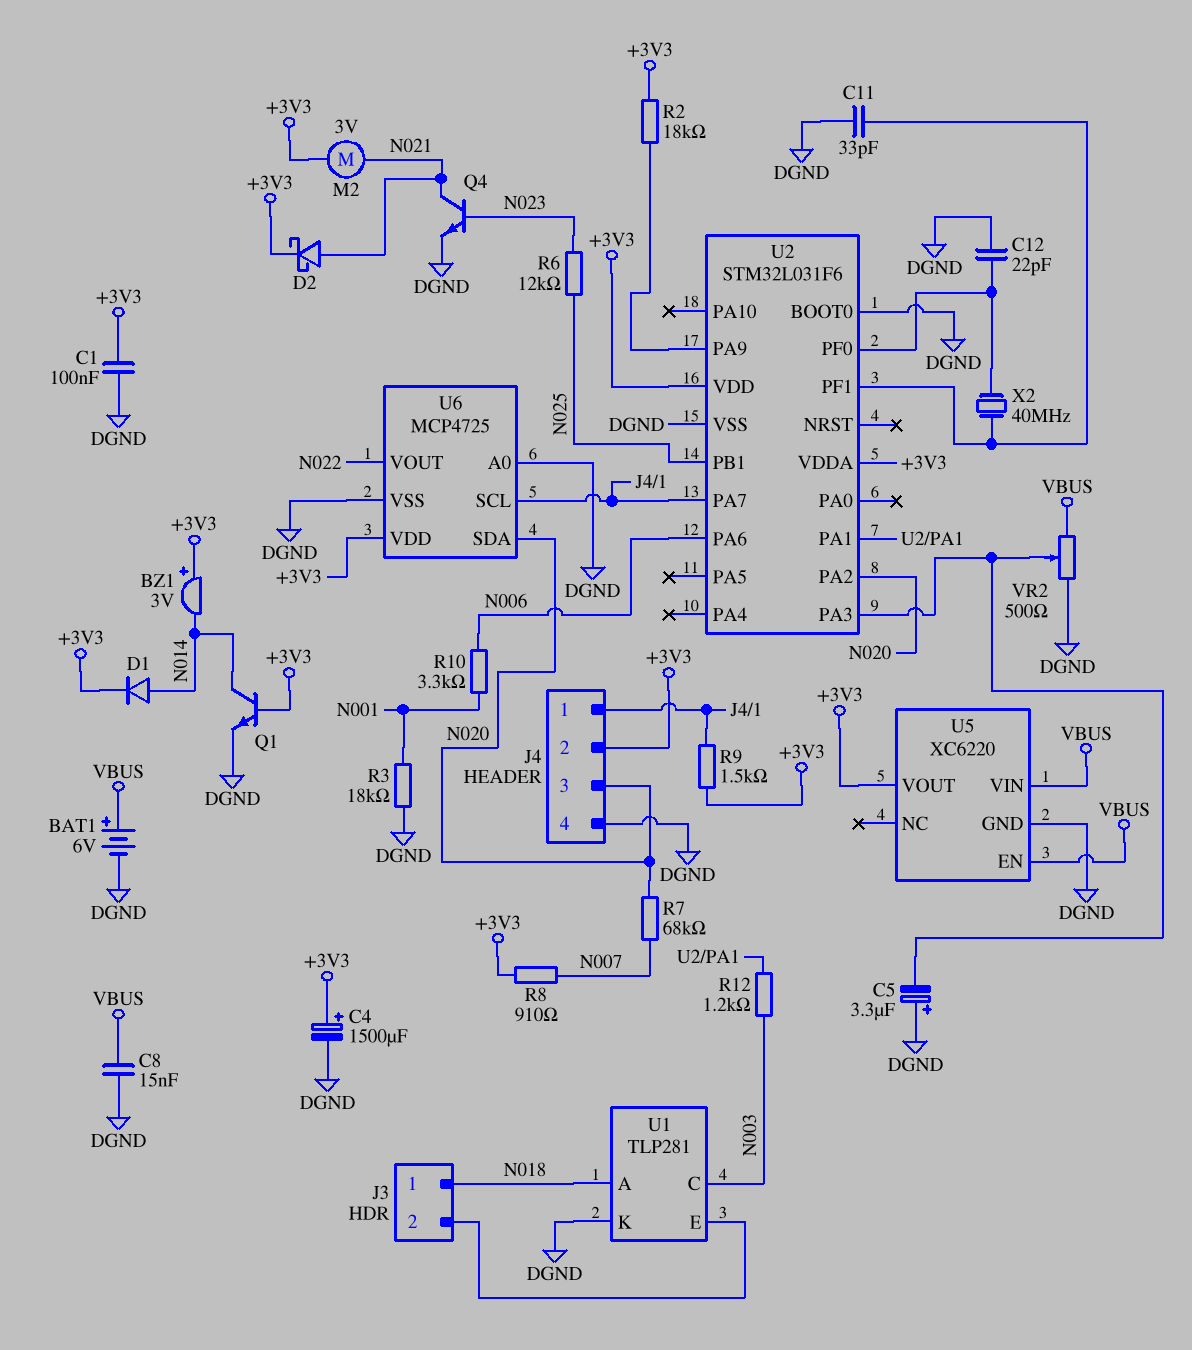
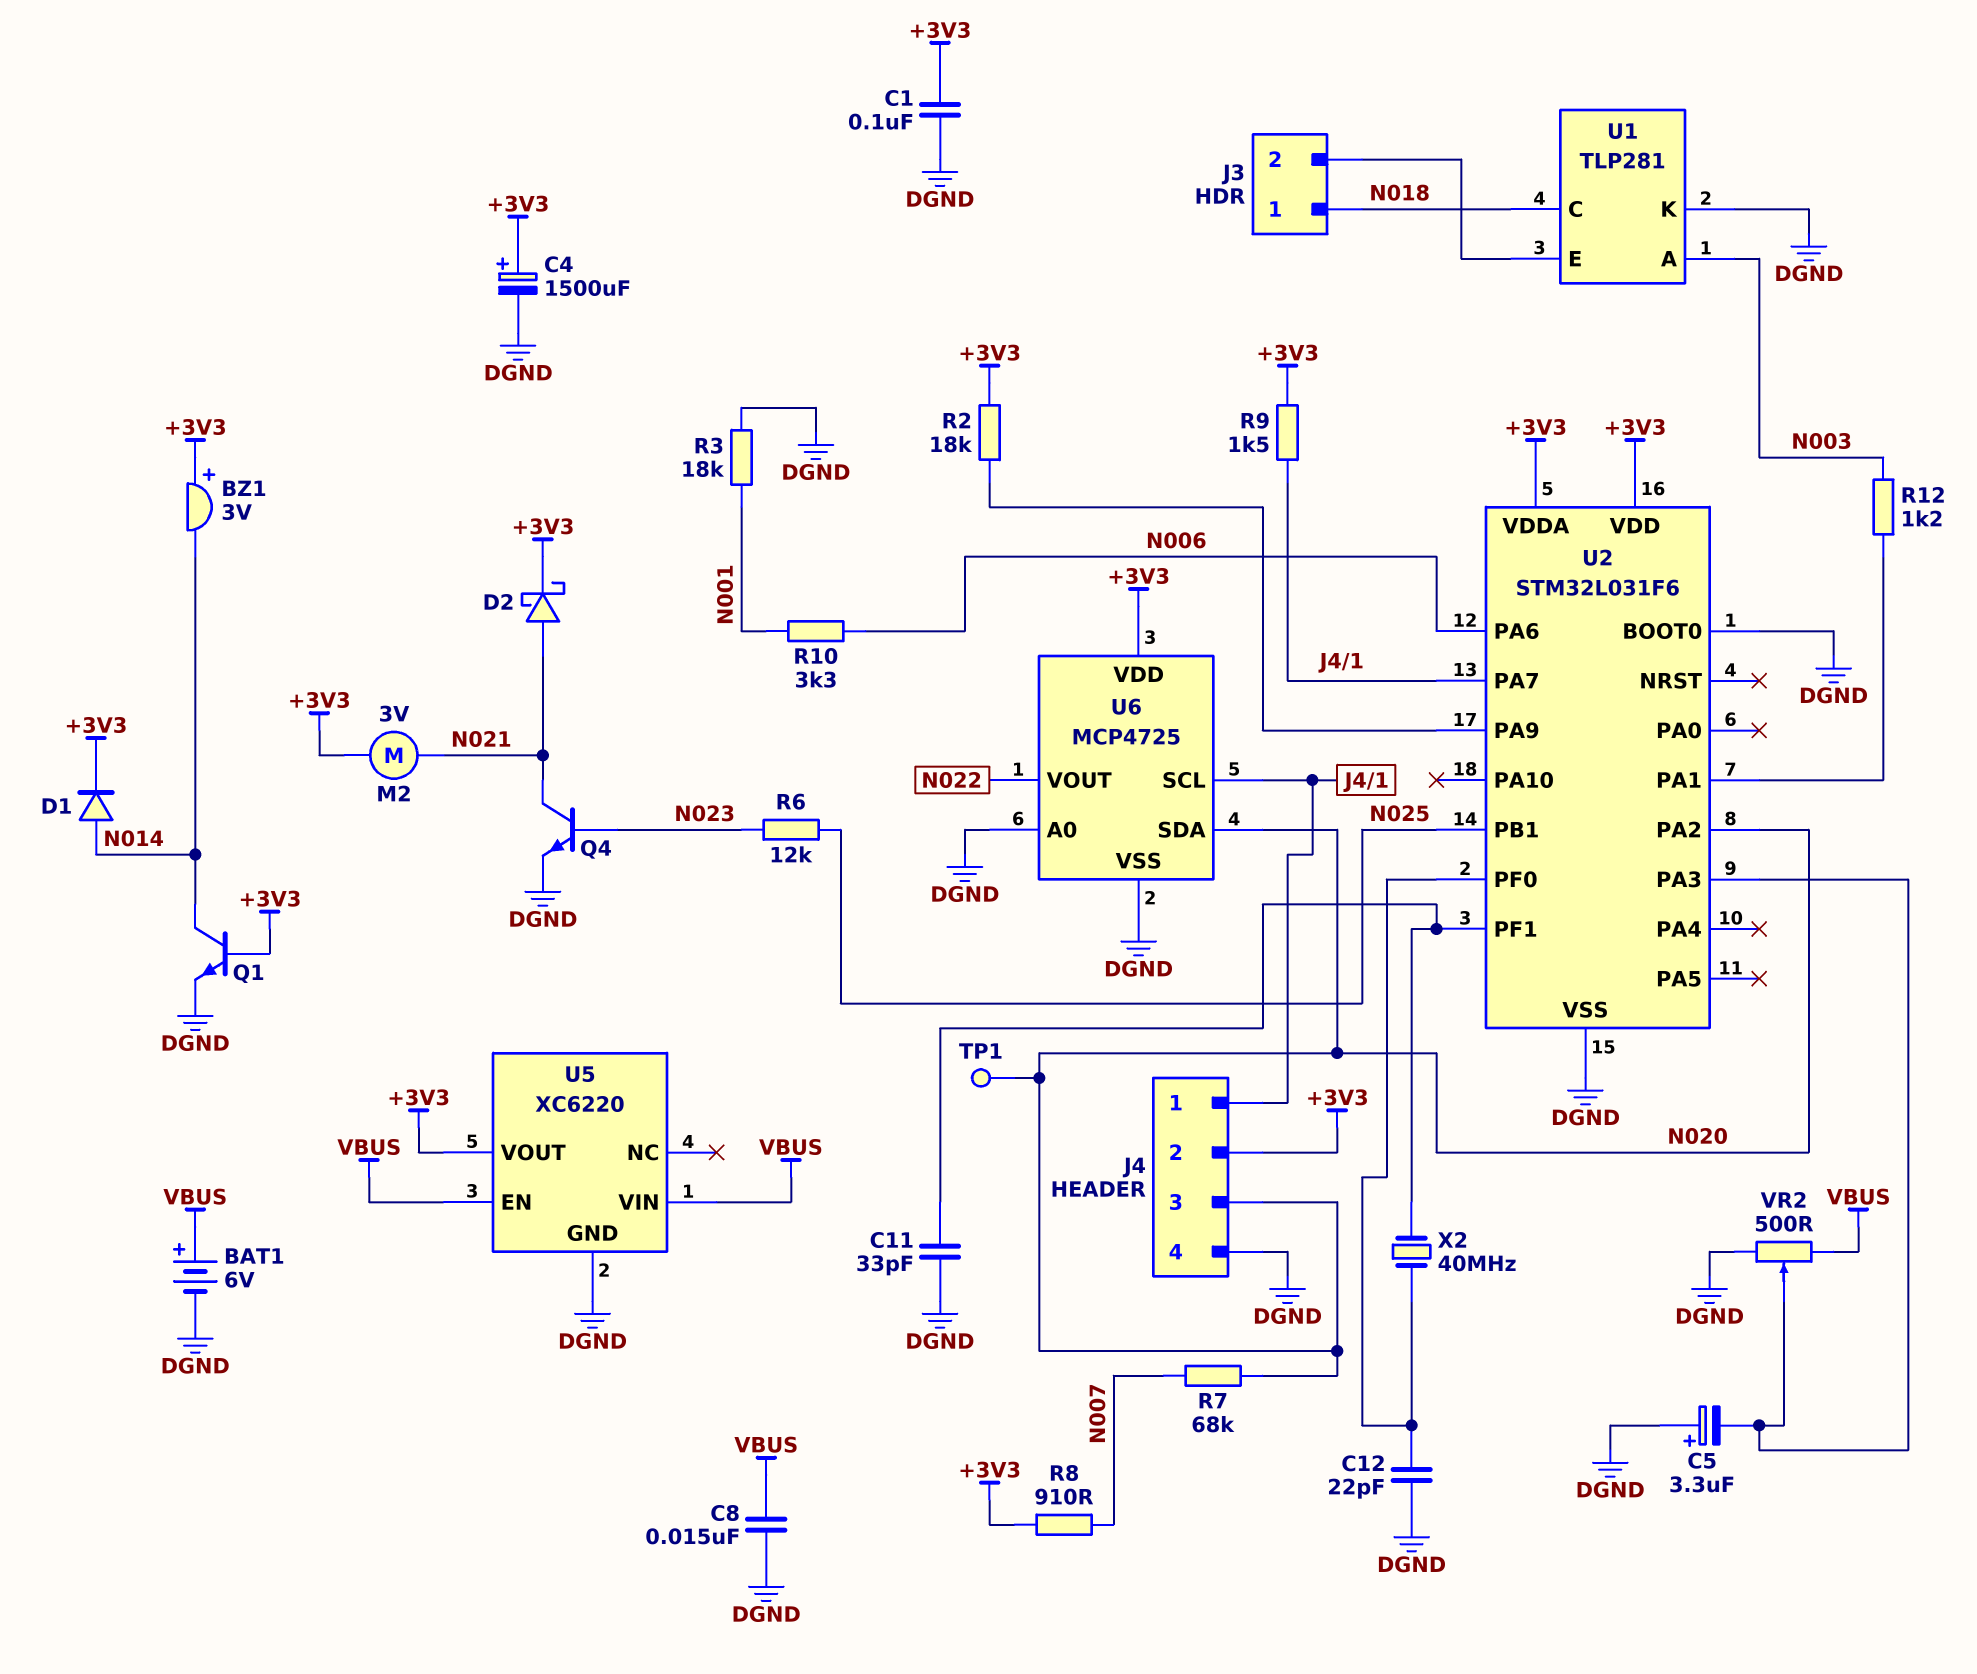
TP1: none -> test point (N020)
U1 pin A: N018 -> N003
U1 pin C: N003 -> N018

